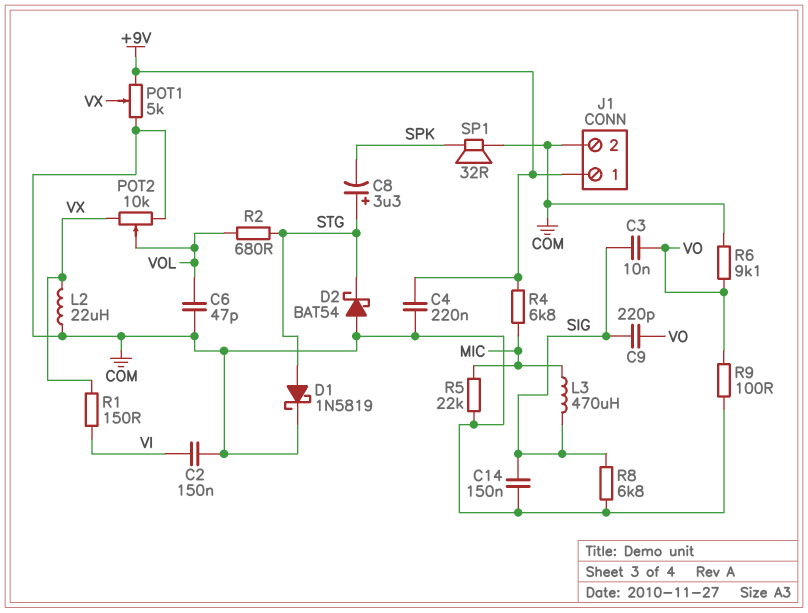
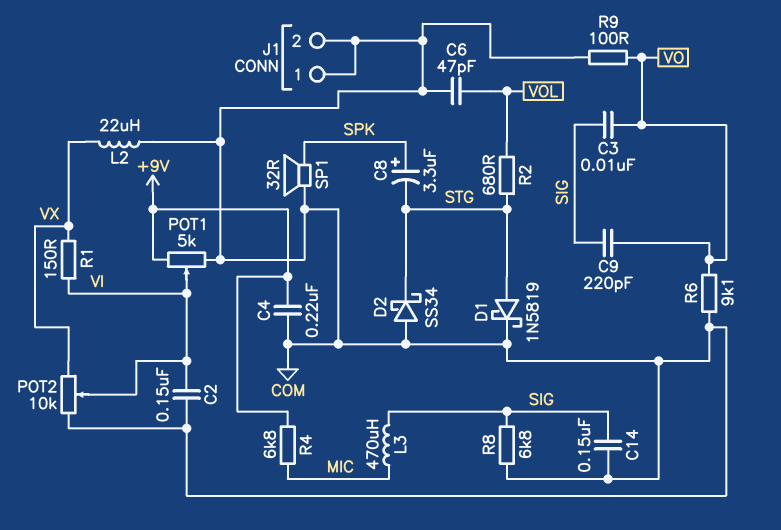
C8: 3.3uF (plus STG, minus SPK) -> 3.3uF (plus SPK, minus STG)
D2: schottky BAT54 (A COM, K STG) -> schottky SS34 (A COM, K STG)
J1 pin 1: +9V -> COM
POT1: 5k (+9V, COM, wiper VX) -> 5k (+9V, COM, wiper VI)
POT2: 10k (COM, VX, wiper VOL) -> 10k (COM, VX, wiper VI)
R5: 22k (COM, MIC) -> none

